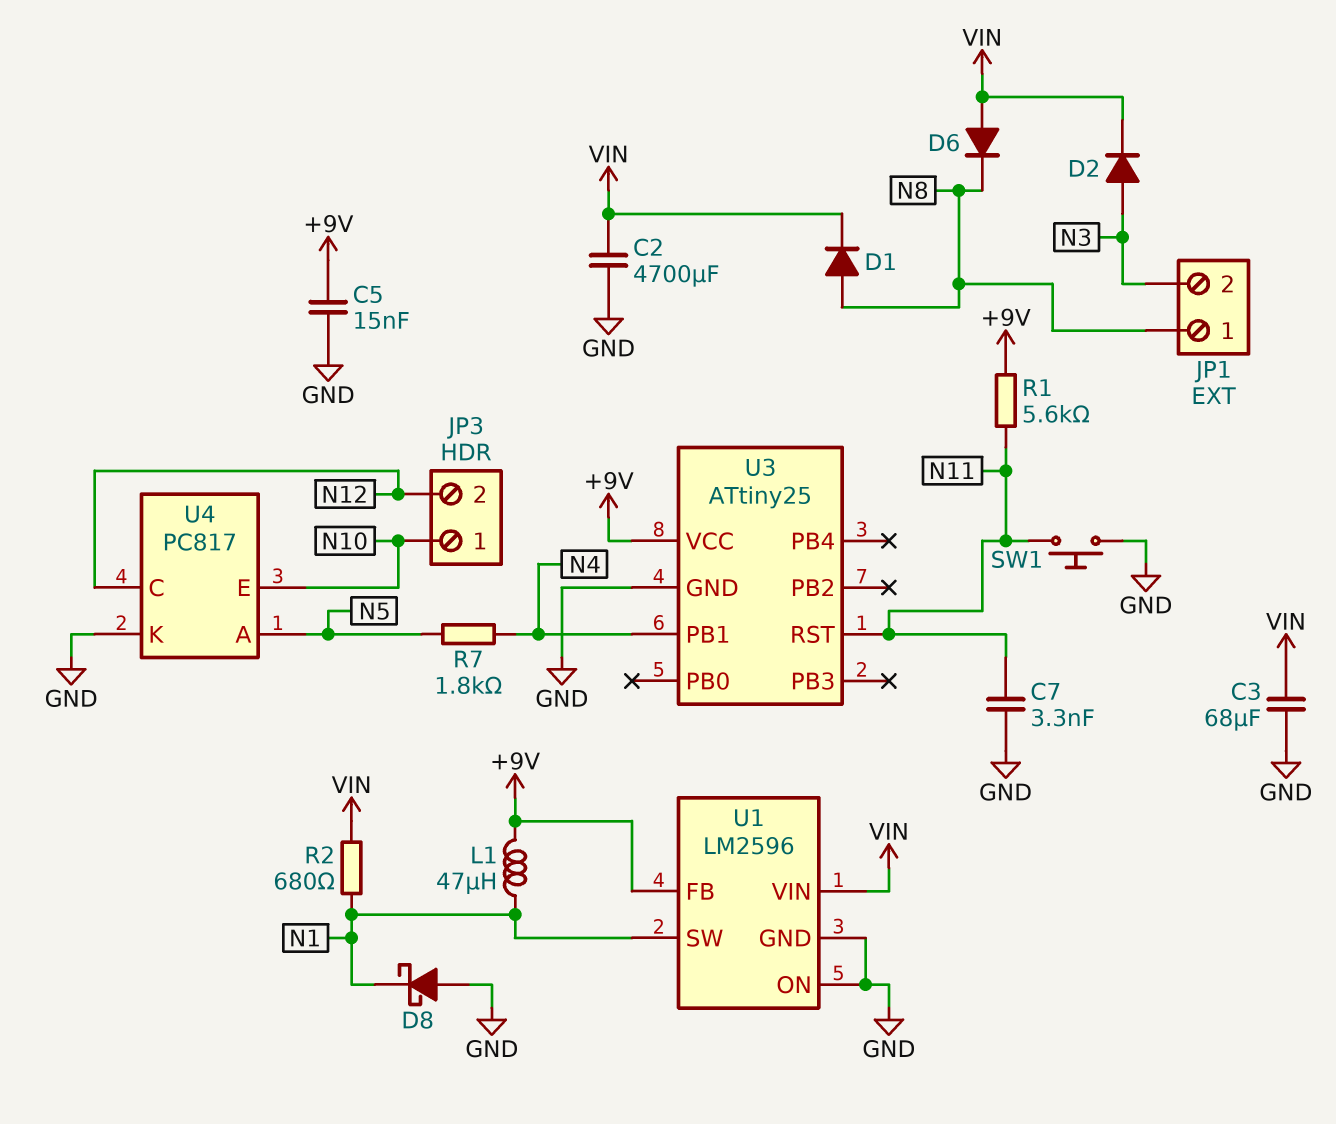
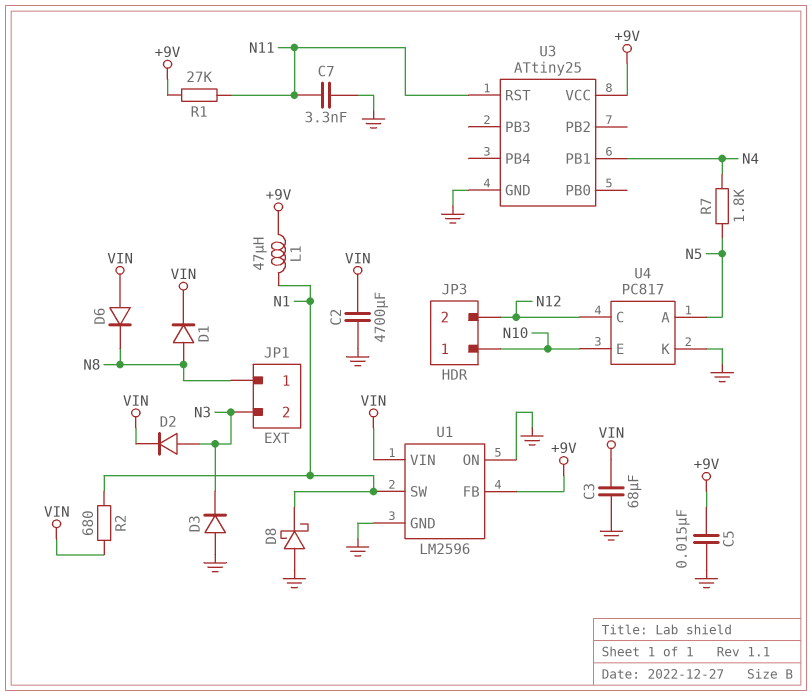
D3: none -> diode (A GND, K N3)
R1: 5.6k (+9V, N11) -> 27k (+9V, N11)
SW1: button (GND, N11) -> none

